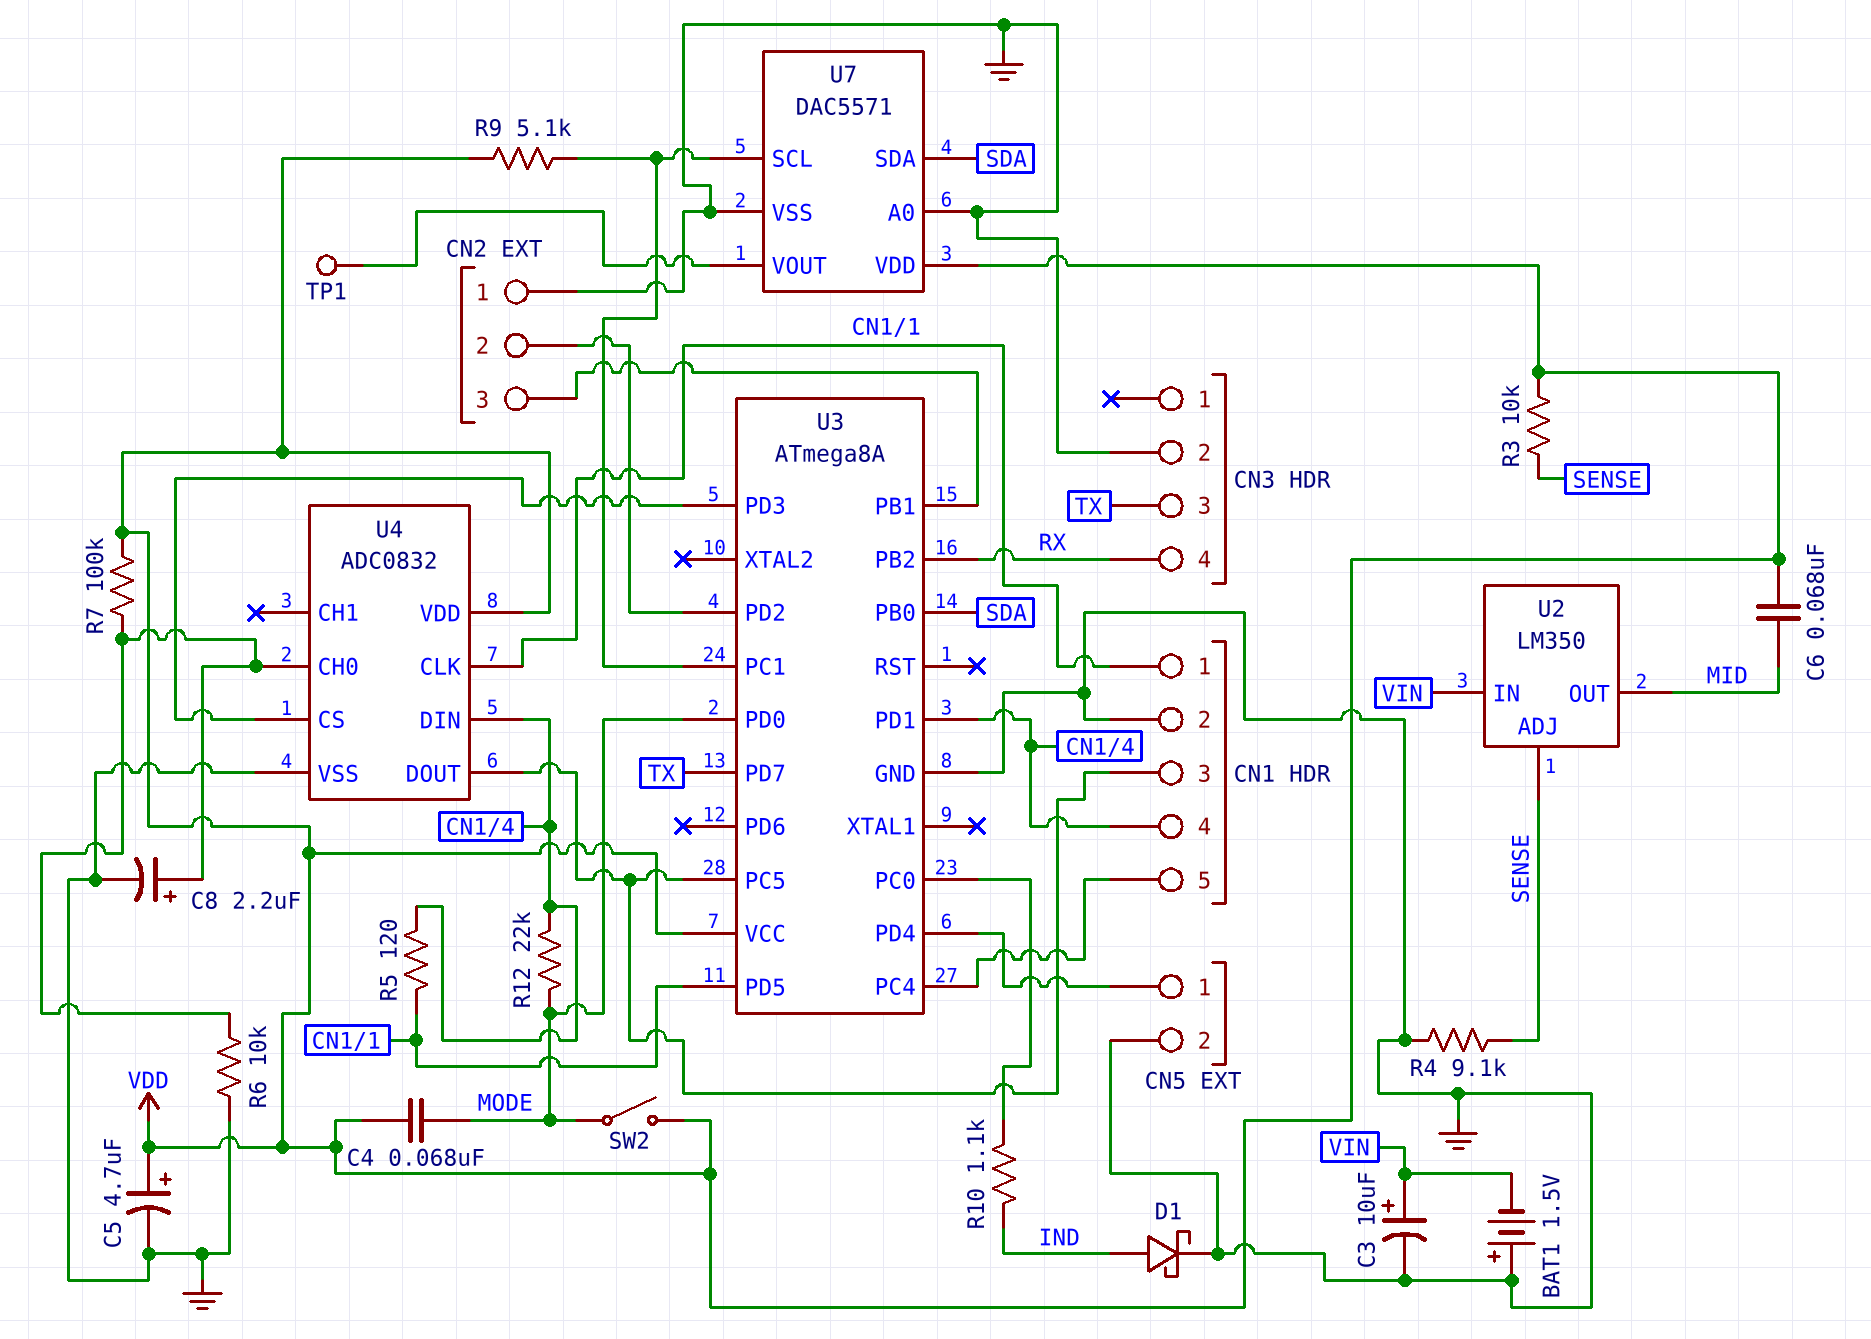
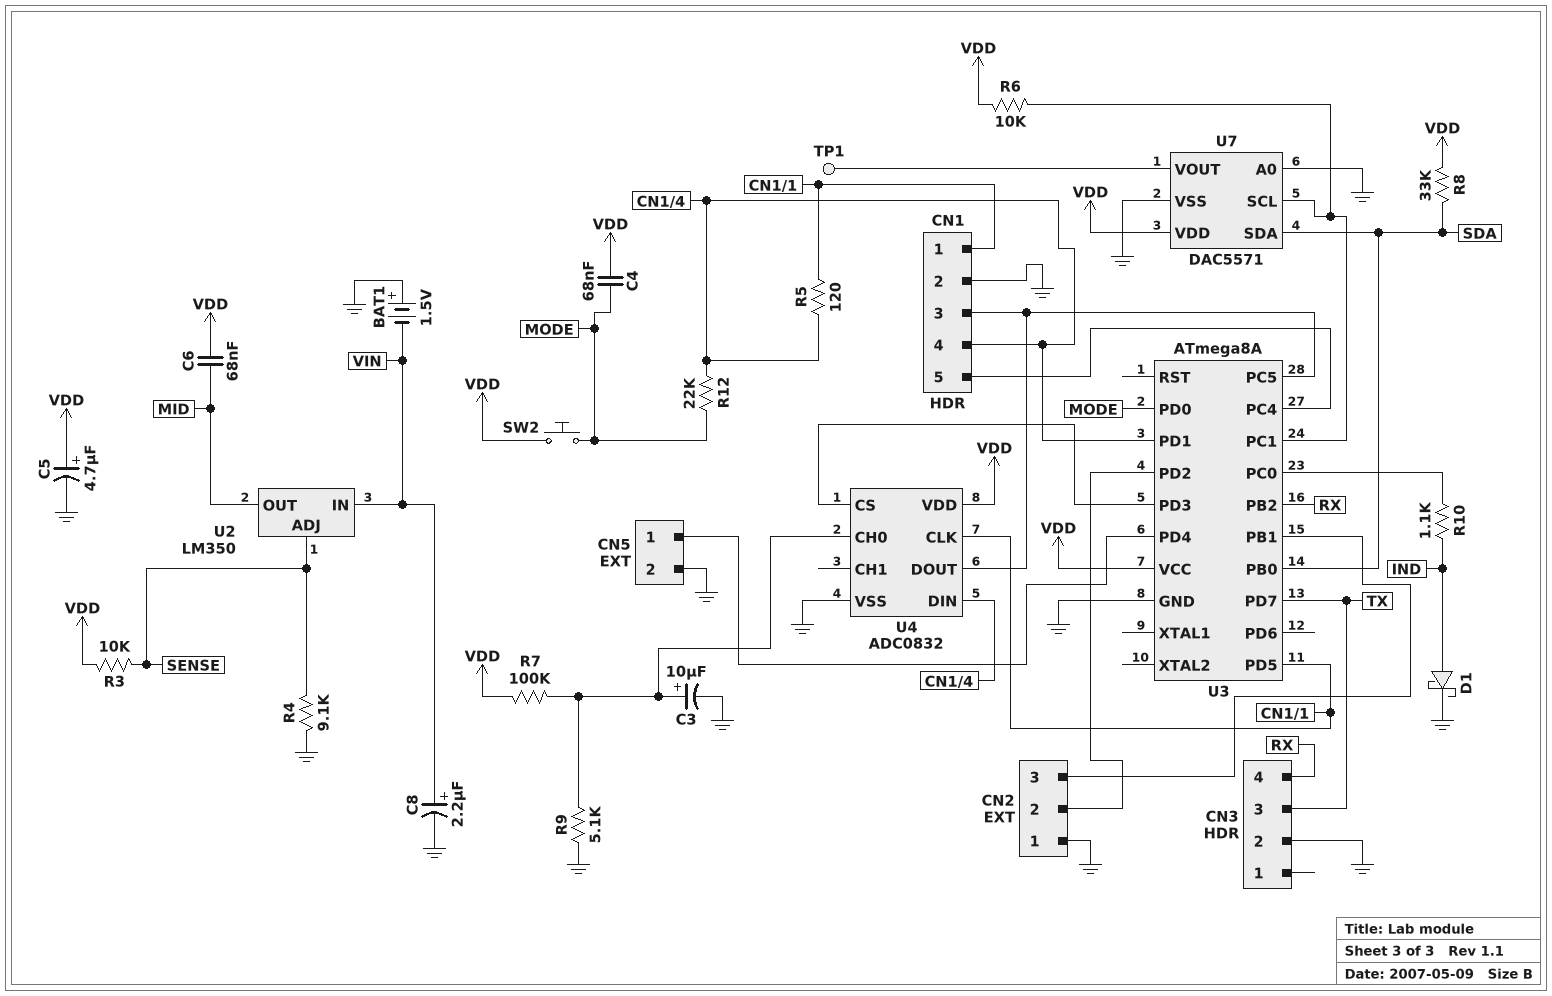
C3: 10uF (plus VIN, minus GND) -> 10uF (plus U4/CH0, minus GND)
C8: 2.2uF (plus U4/CH0, minus GND) -> 2.2uF (plus VIN, minus GND)
R6: 10k (GND, U4/CH0) -> 10k (U3/PC1, VDD)
R8: none -> 33k (SDA, VDD)
R9: 5.1k (U3/PC1, VDD) -> 5.1k (GND, U4/CH0)
SW2: switch (MODE, VDD) -> button (MODE, VDD)

